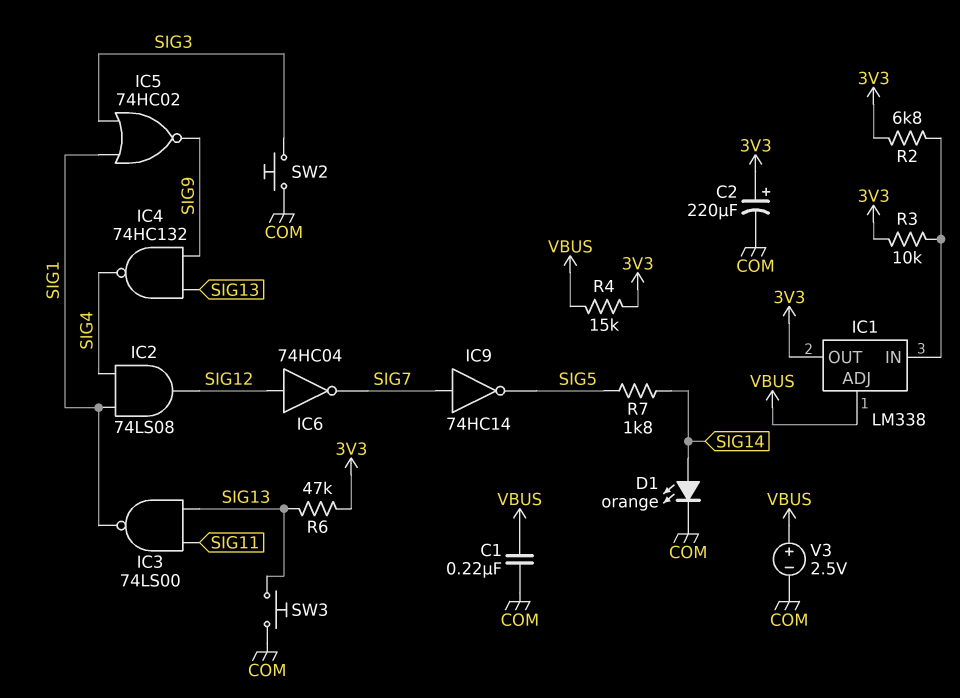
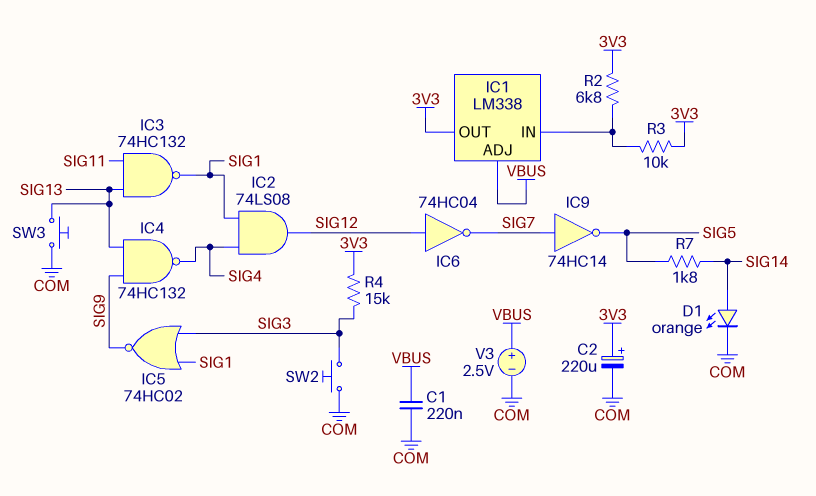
IC3: NAND 74LS00 (in SIG11, in SIG13, out SIG1) -> NAND 74HC132 (in SIG11, in SIG13, out SIG1)
R4: 15k (3V3, VBUS) -> 15k (3V3, SIG3)
R6: 47k (3V3, SIG13) -> none

